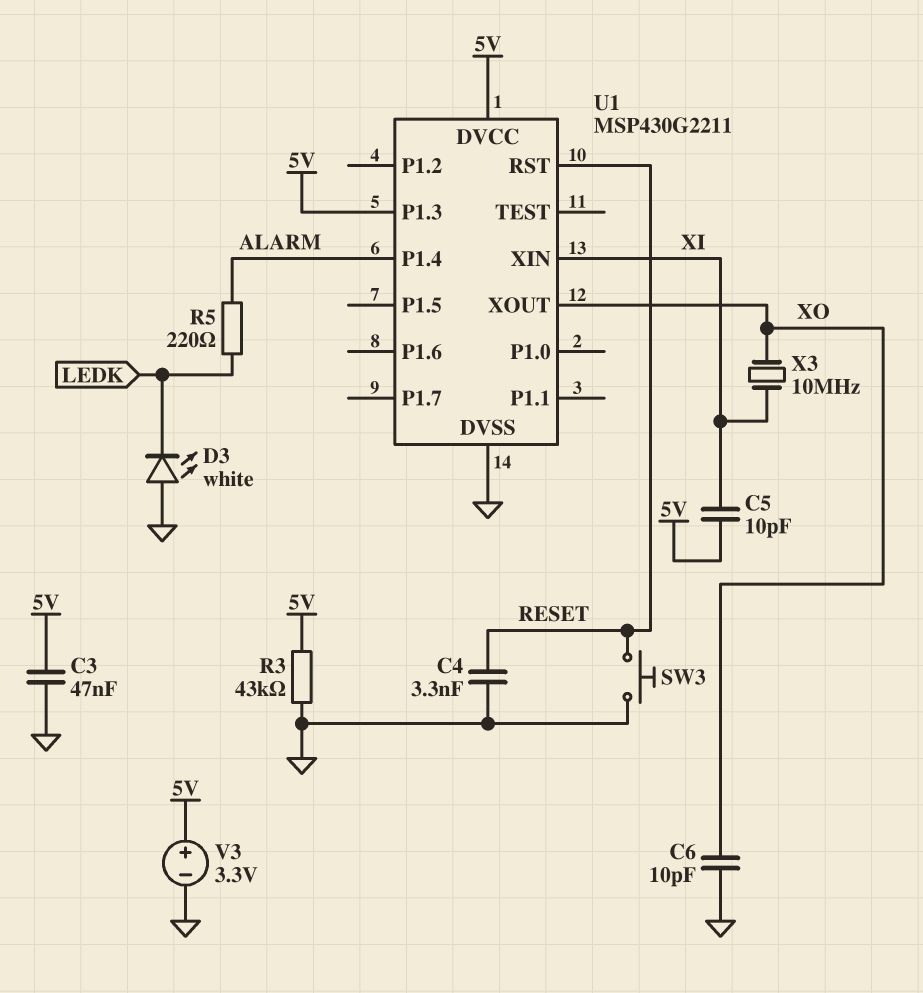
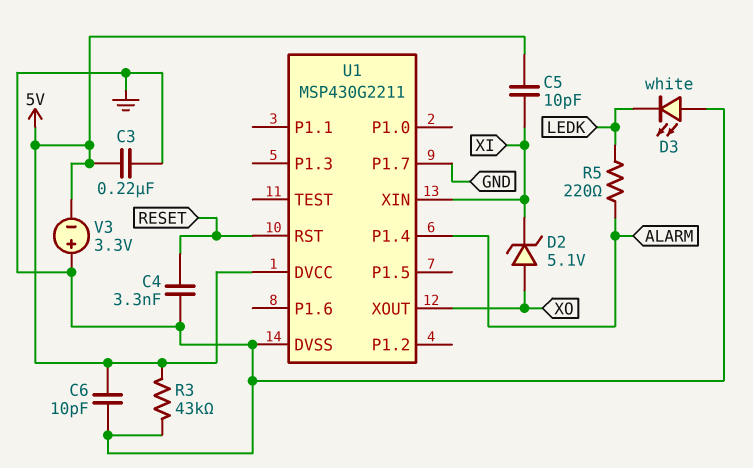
C3: 47nF (5V, GND) -> 220nF (5V, GND)
C6: 10pF (GND, XO) -> 10pF (5V, GND)
D2: none -> zener 5.1V (A XO, K XI)
SW3: button (GND, RESET) -> none
U1 pin P1.3: 5V -> none
U1 pin P1.7: none -> GND
V3: 3.3V (plus 5V, minus GND) -> 3.3V (plus GND, minus 5V)
X3: 10MHz (XI, XO) -> none

